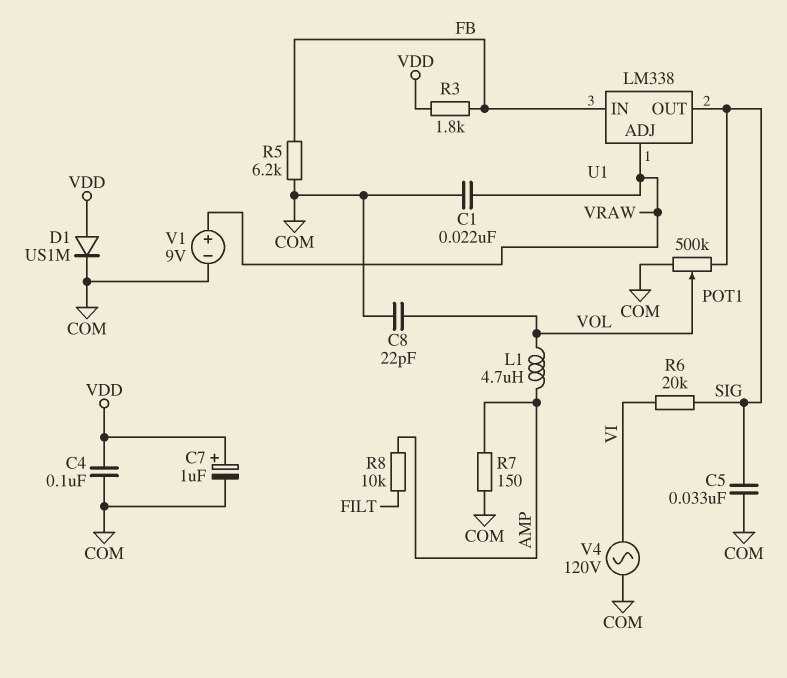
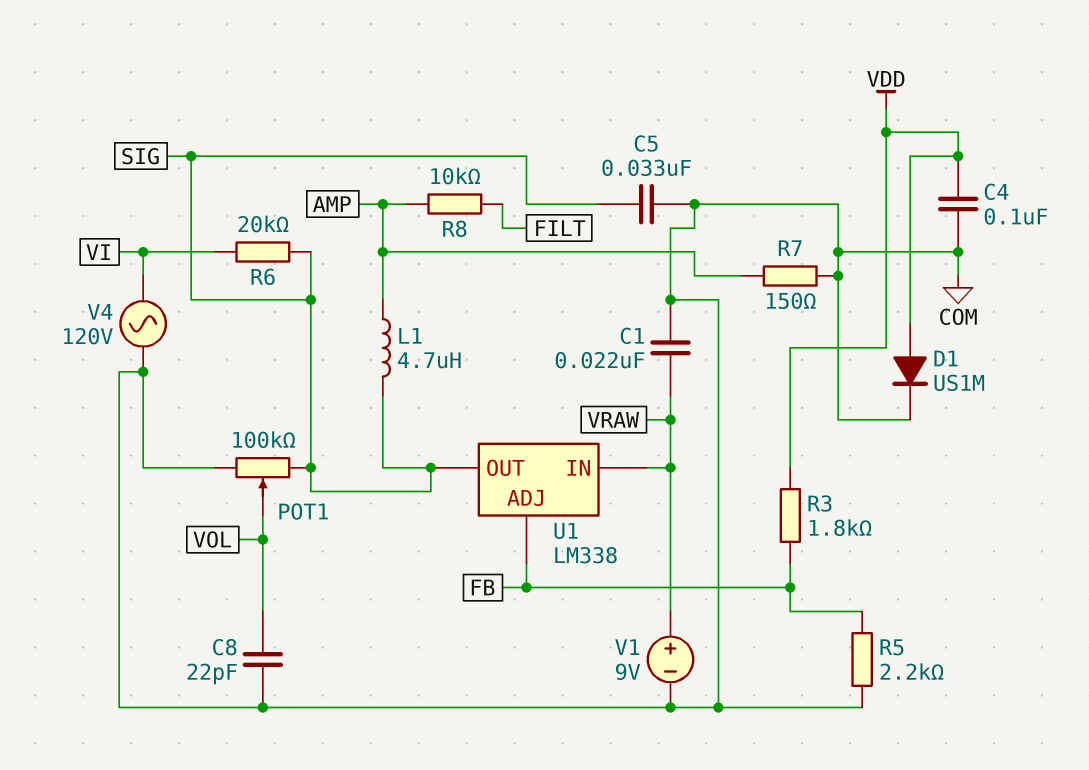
C7: 1uF (plus VDD, minus COM) -> none
L1: 4.7uH (AMP, VOL) -> 4.7uH (AMP, SIG)
POT1: 500k (COM, SIG, wiper VOL) -> 100k (COM, SIG, wiper VOL)
R5: 6.2k (COM, FB) -> 2.2k (COM, FB)
U1 pin ADJ: VRAW -> FB
U1 pin IN: FB -> VRAW

